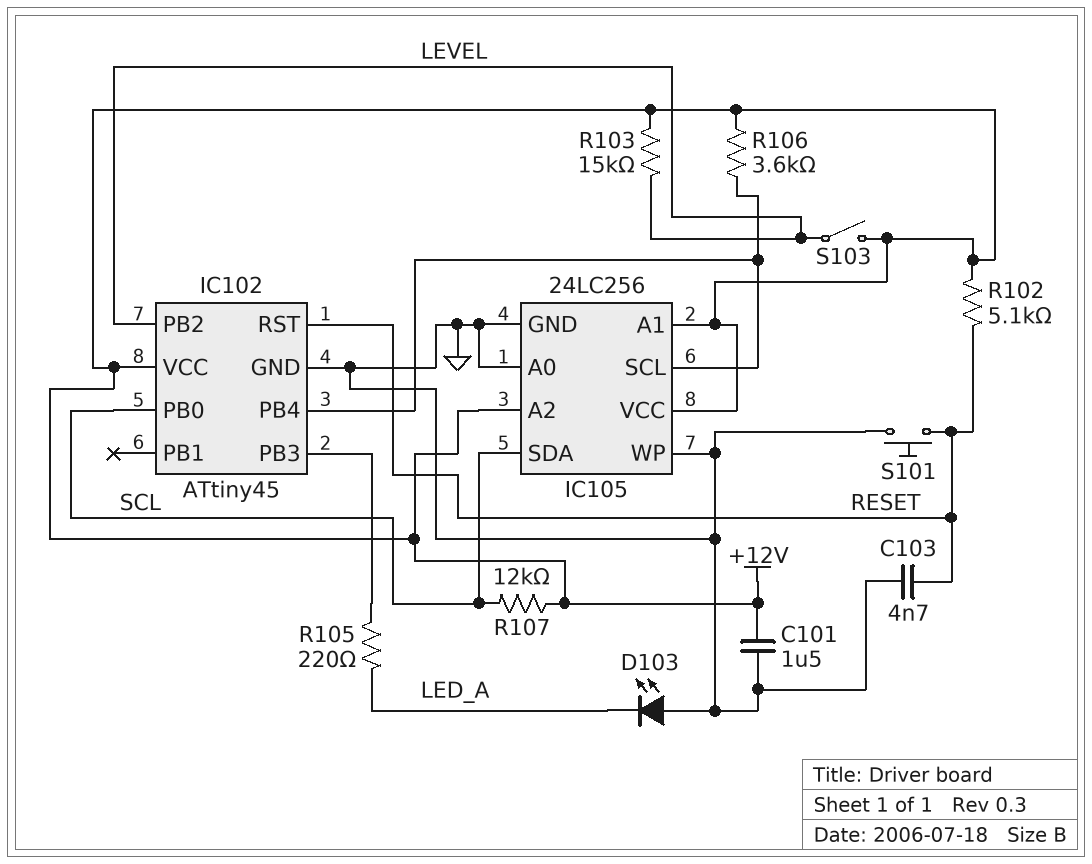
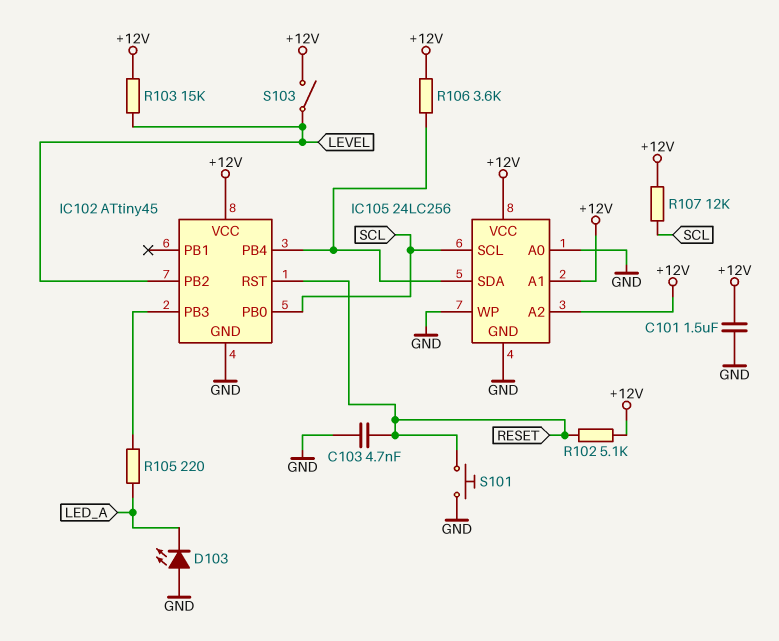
IC105 pin SCL: IC102/PB4 -> SCL
IC105 pin SDA: SCL -> IC102/PB4

